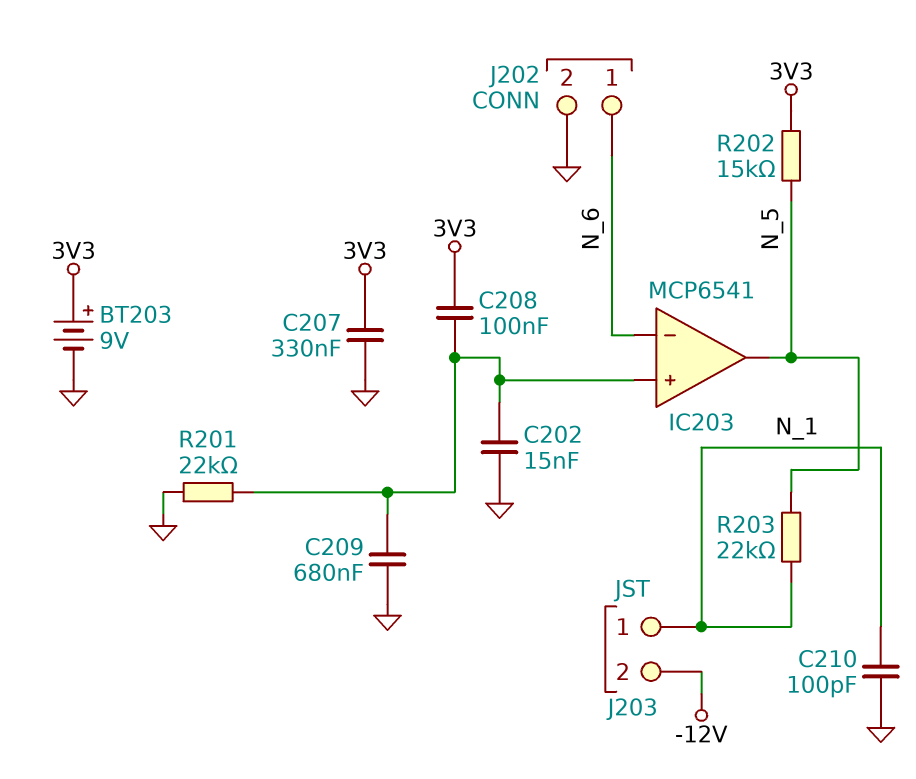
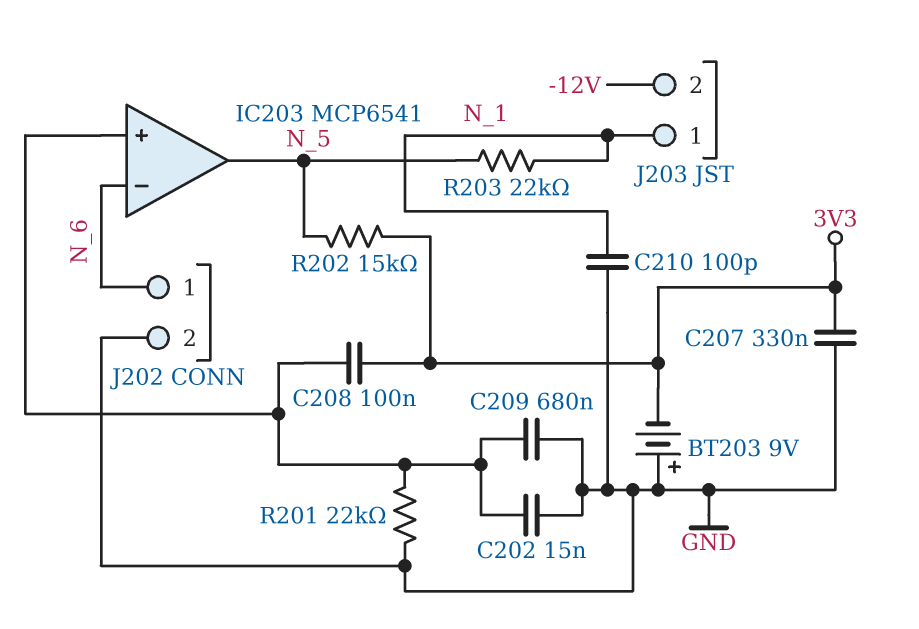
BT203: 9V (plus 3V3, minus GND) -> 9V (plus GND, minus 3V3)

